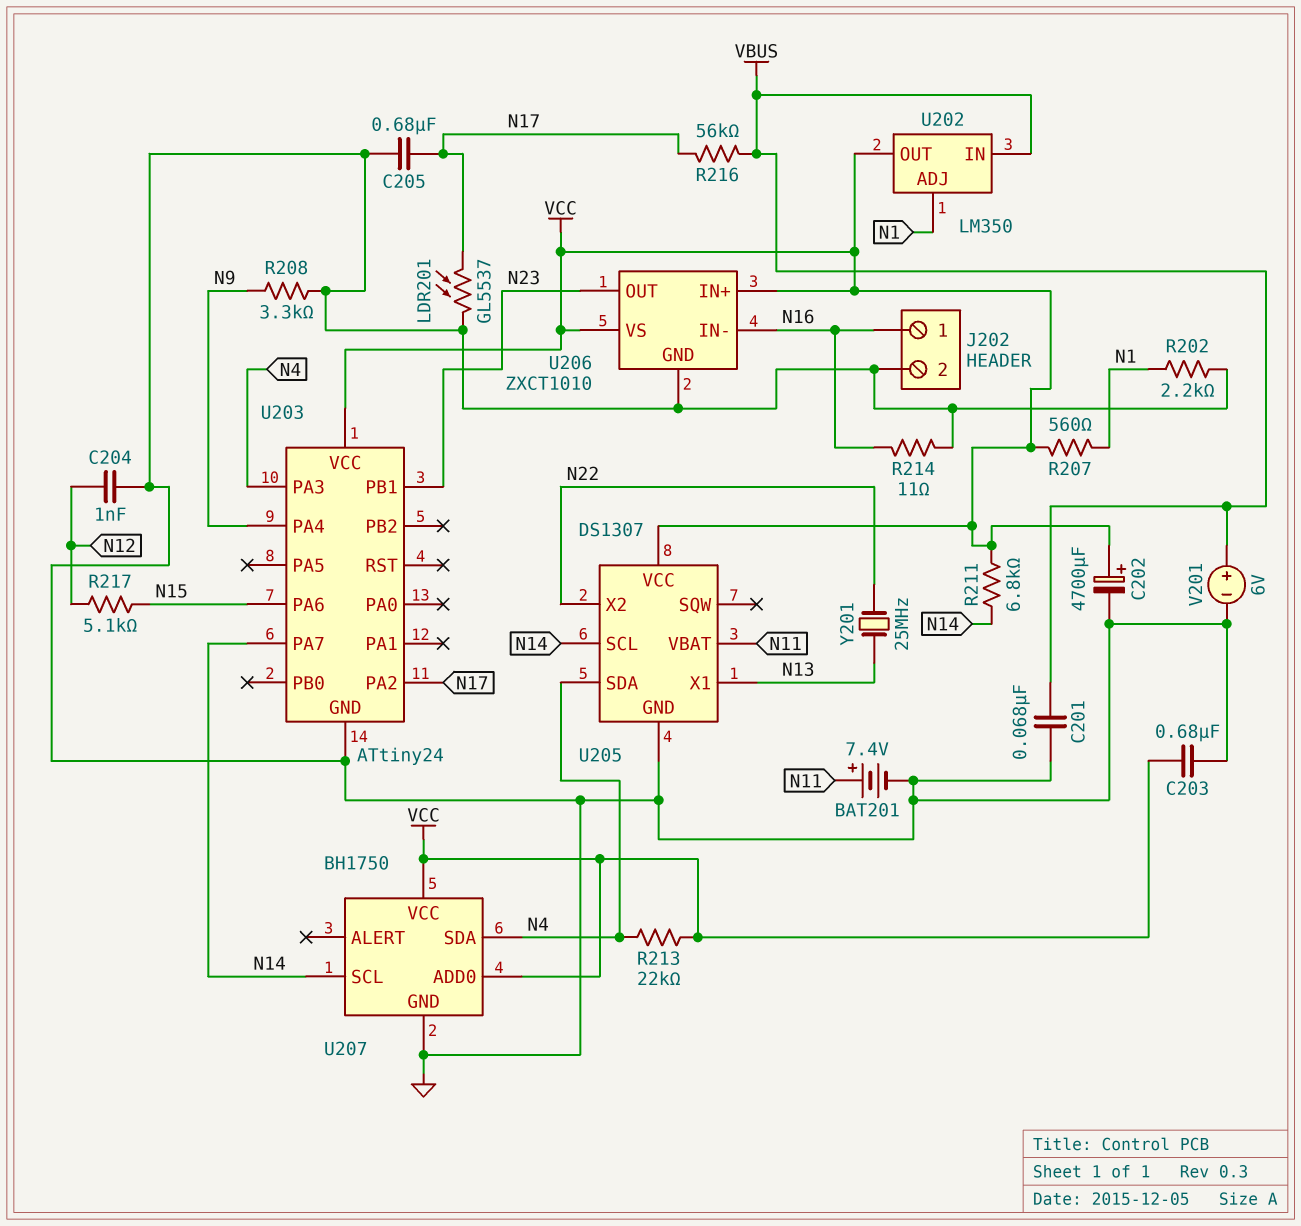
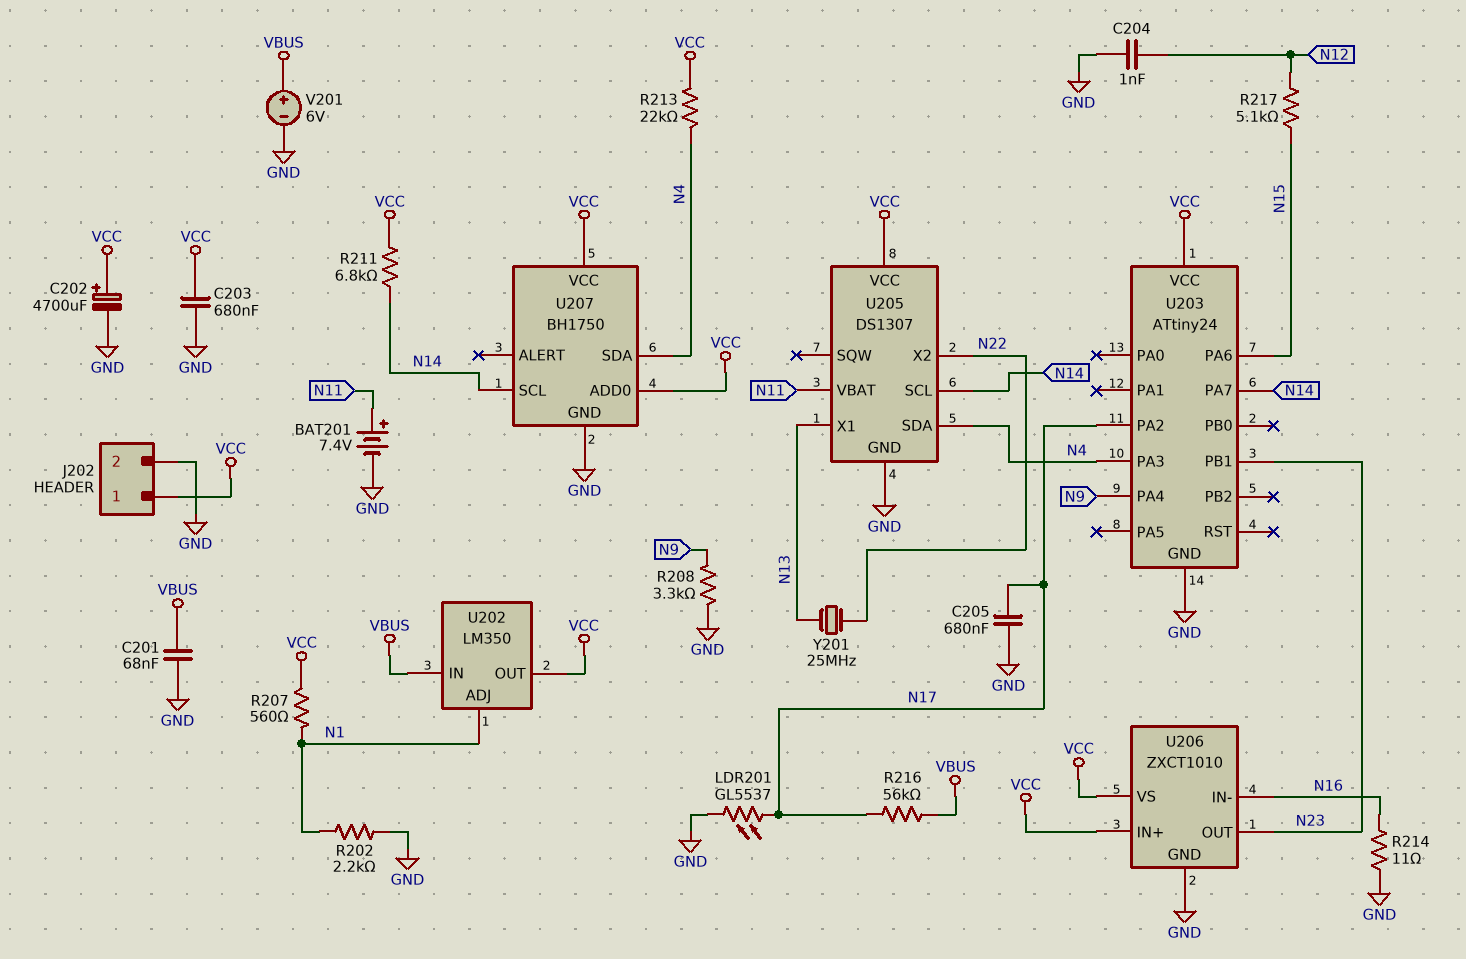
J202 pin 1: N16 -> VCC

